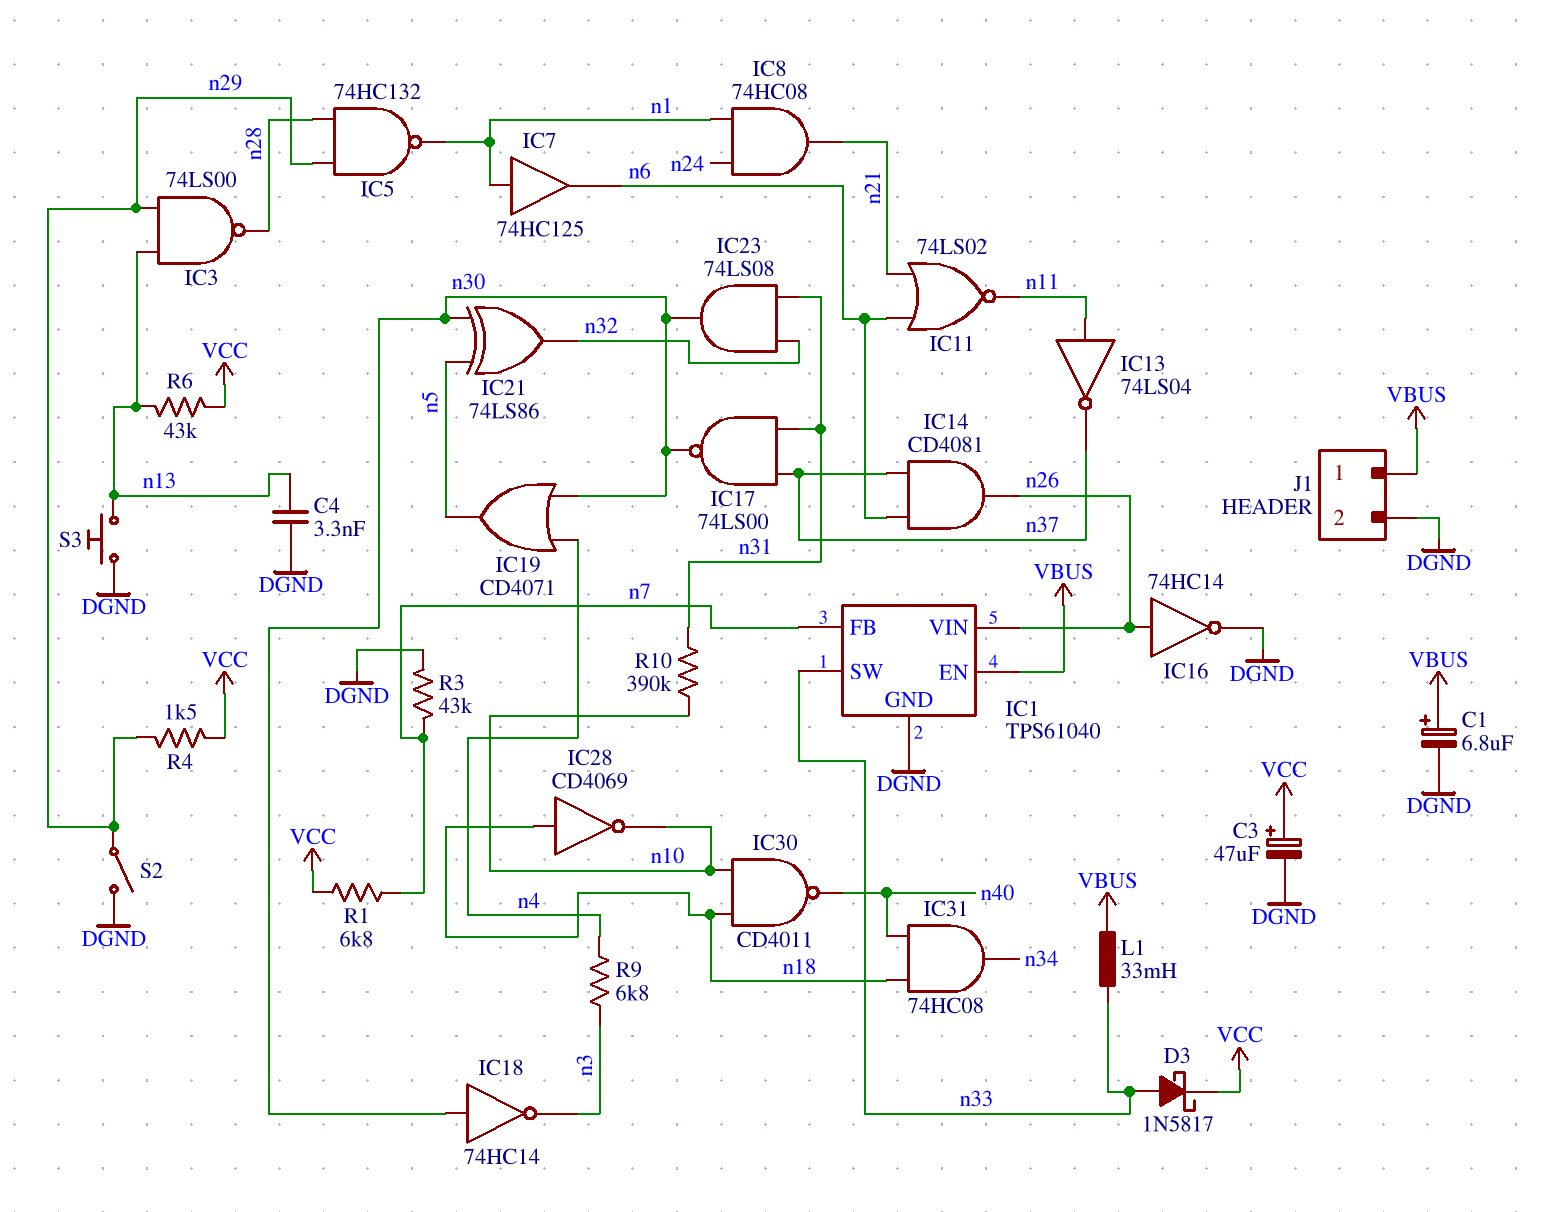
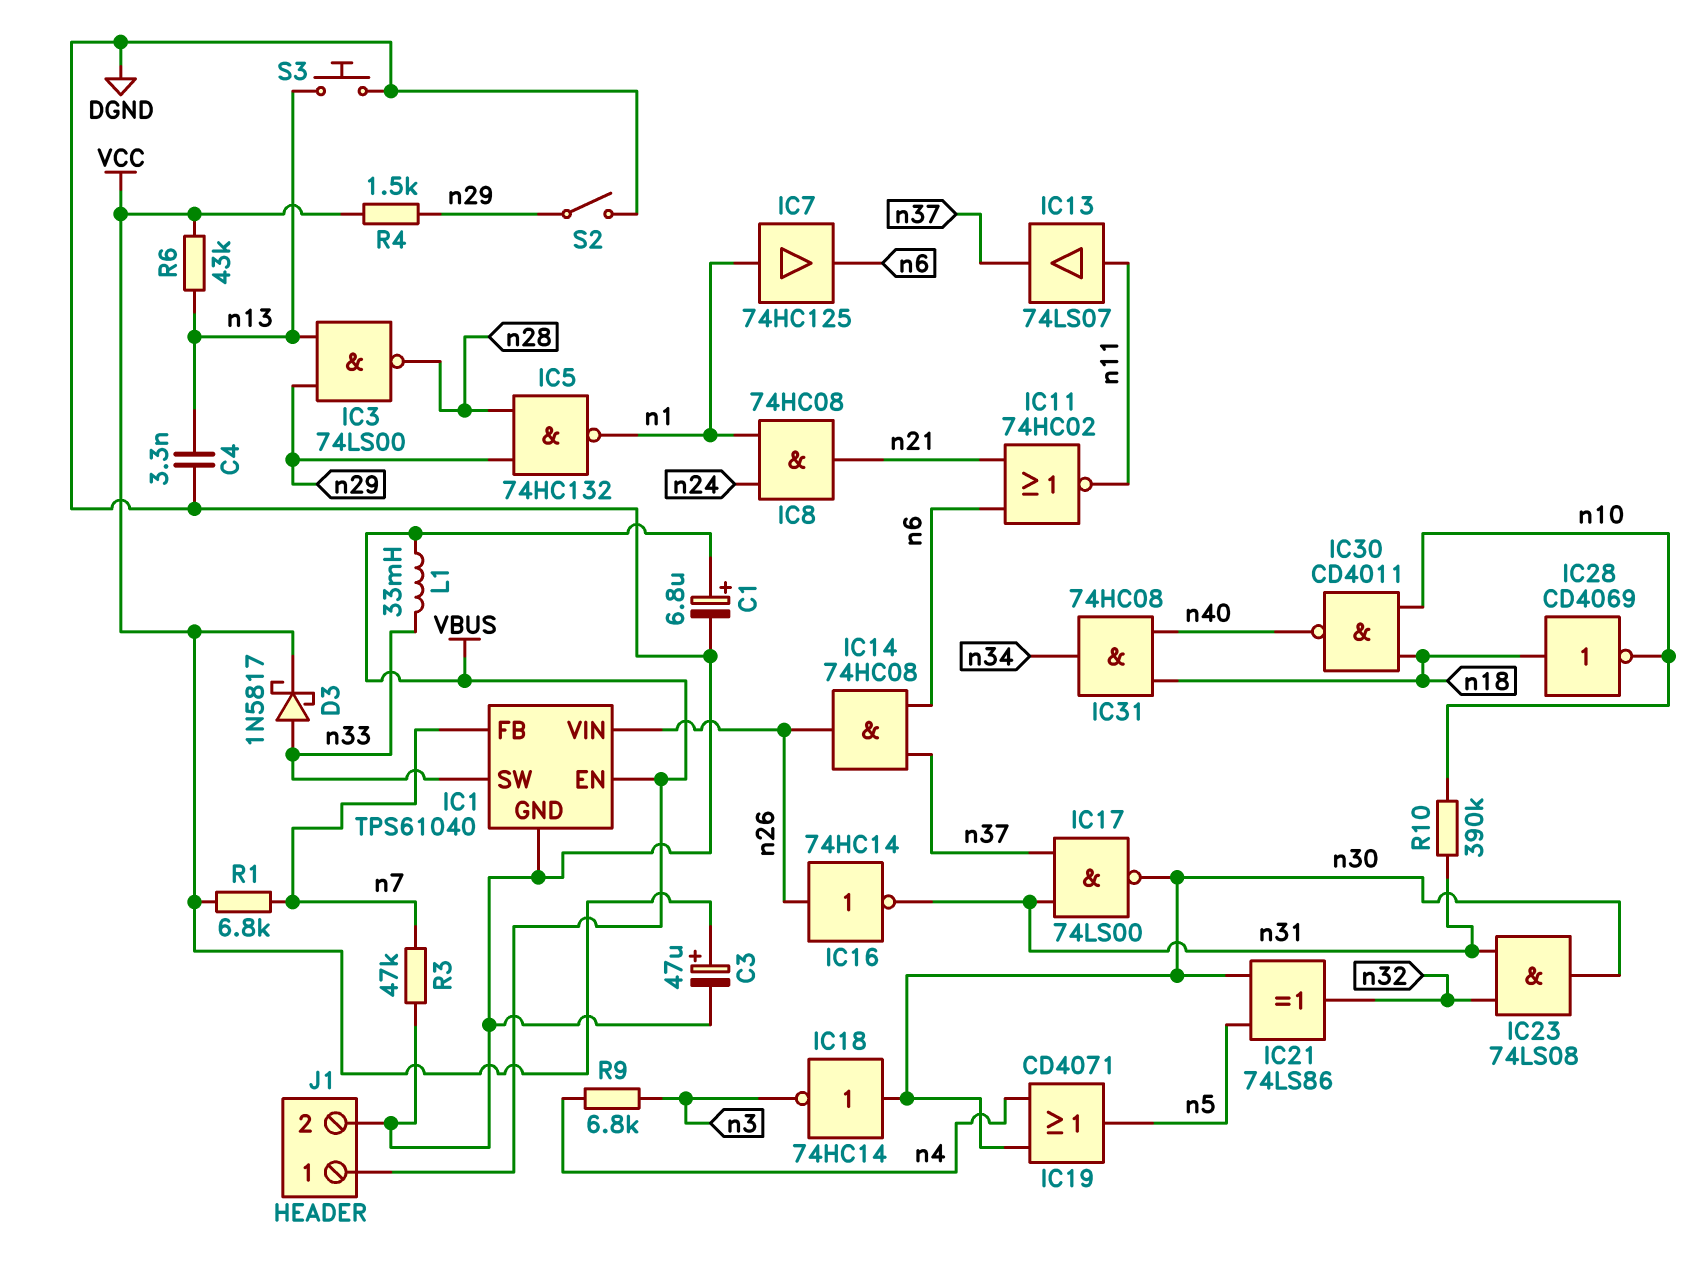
IC11: NOR 74LS02 (in n6, in n21, out n11) -> NOR 74HC02 (in n6, in n21, out n11)
IC13: NOT 74LS04 (in n11, out n37) -> buffer 74LS07 (in n11, out n37)
IC14: AND CD4081 (in n6, in n37, out n26) -> AND 74HC08 (in n6, in n37, out n26)
IC16: NOT 74HC14 (in n26, out DGND) -> NOT 74HC14 (in n26, out n31)
R3: 43k (DGND, n7) -> 47k (DGND, n7)

